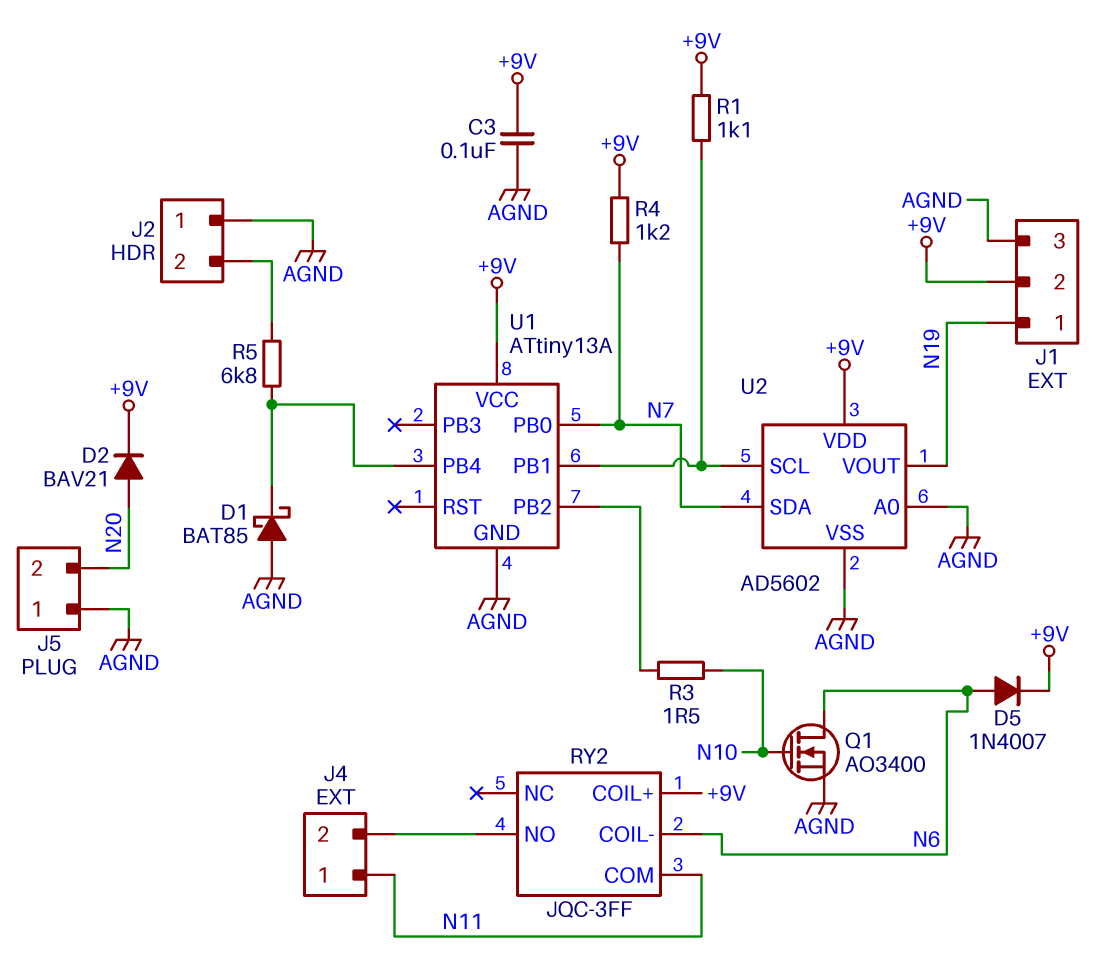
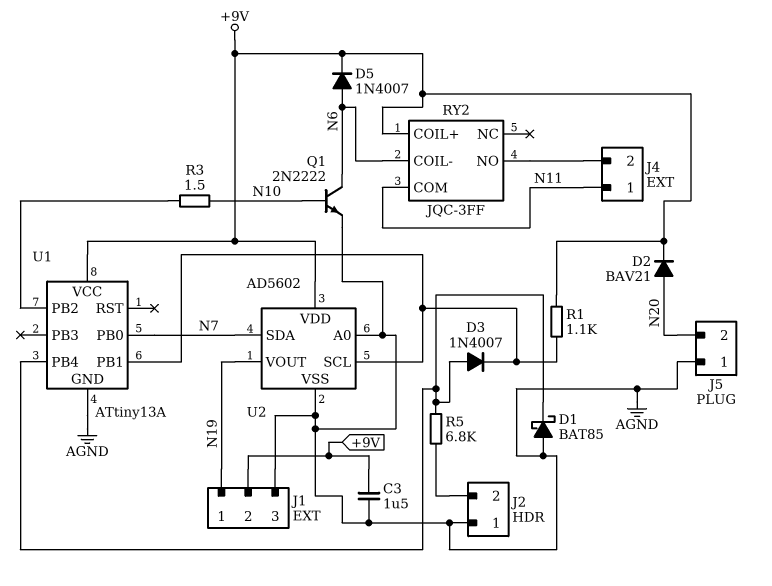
C3: 100nF (+9V, AGND) -> 1.5uF (+9V, AGND)
D3: none -> diode 1N4007 (A U1/PB4, K U1/PB1)
Q1: NMOS AO3400 (G N10, D N6, S AGND) -> NPN 2N2222 (B N10, C N6, E AGND)
R4: 1.2k (+9V, N7) -> none

